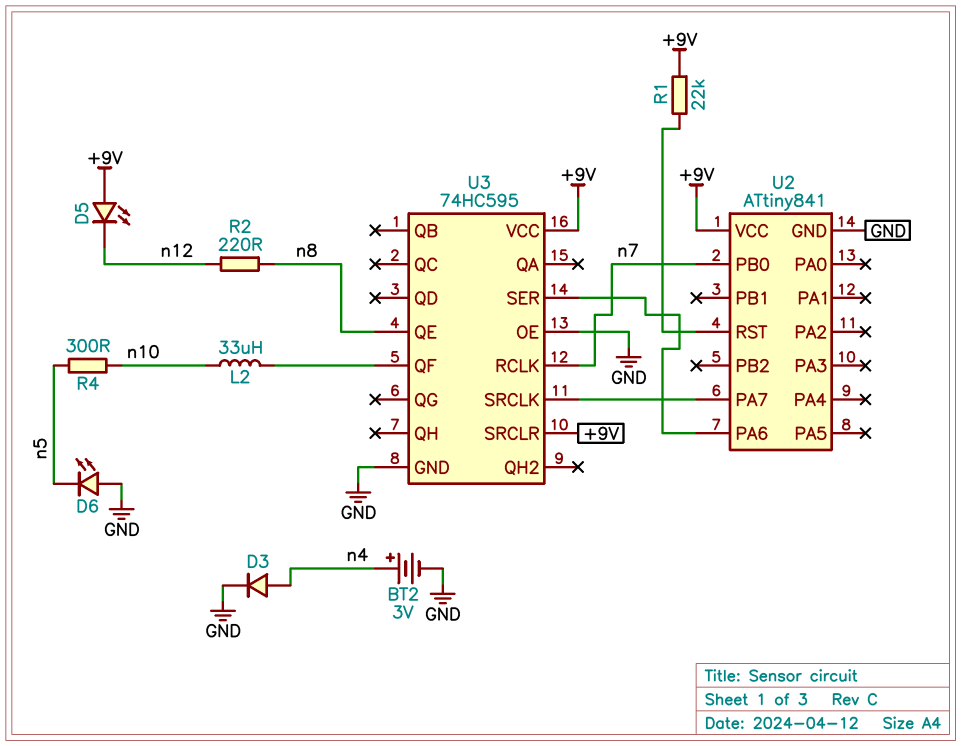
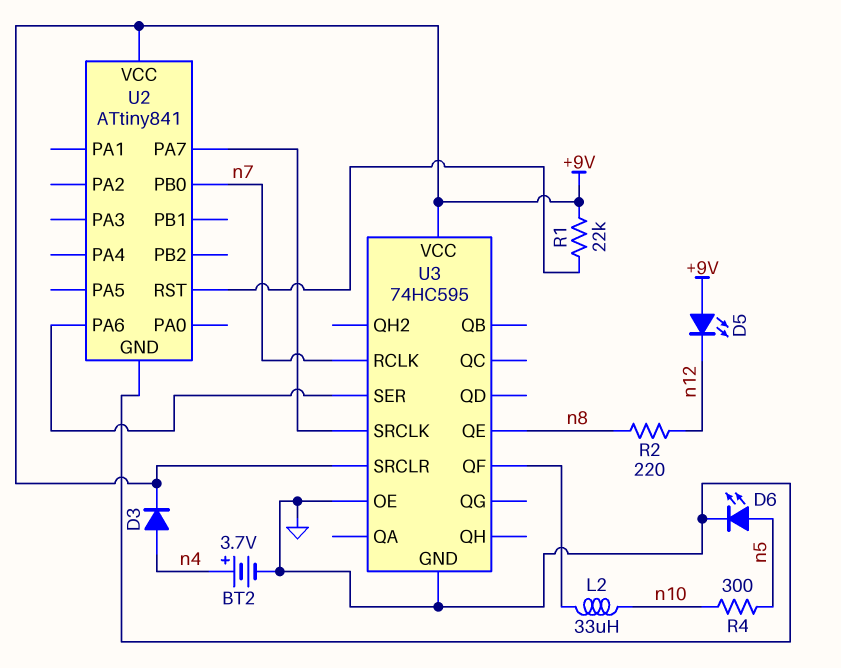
BT2: 3V (plus n4, minus GND) -> 3.7V (plus n4, minus GND)
D3: diode (A n4, K GND) -> diode (A n4, K +9V)
D6: LED (A GND, K n5) -> LED (A n5, K GND)

